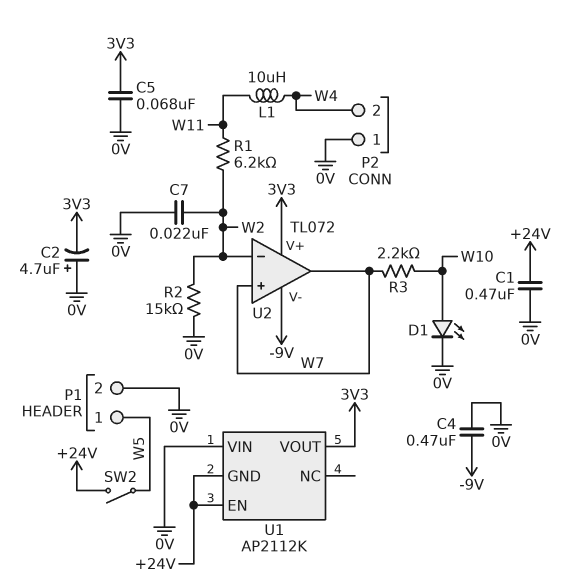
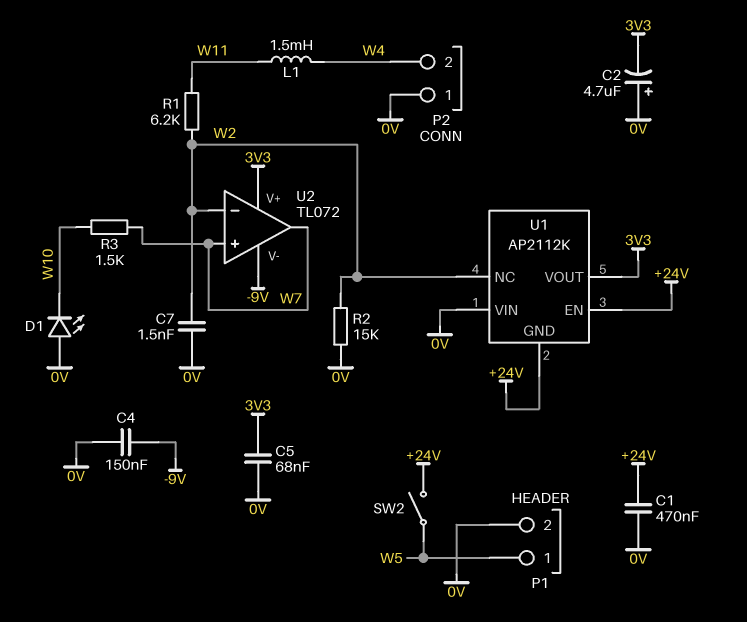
C4: 470nF (-9V, 0V) -> 150nF (-9V, 0V)
C7: 22nF (0V, W2) -> 1.5nF (0V, W2)
D1: LED (A W10, K 0V) -> LED (A 0V, K W10)
L1: 10uH (W4, W11) -> 1.5mH (W4, W11)
R3: 2.2k (W7, W10) -> 1.5k (W7, W10)
U1 pin NC: none -> W2

